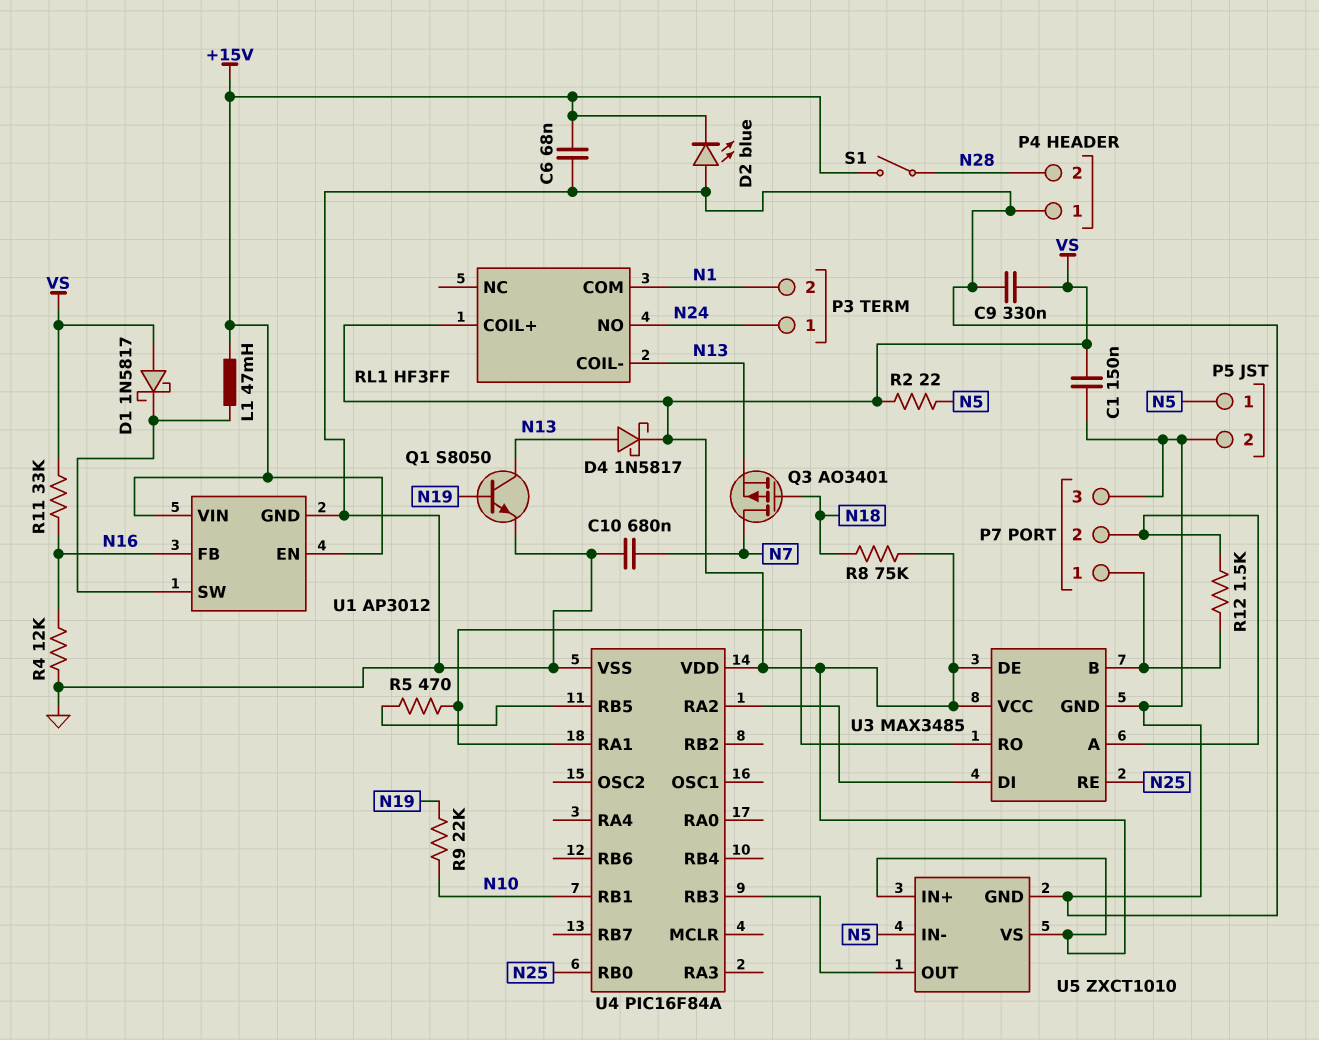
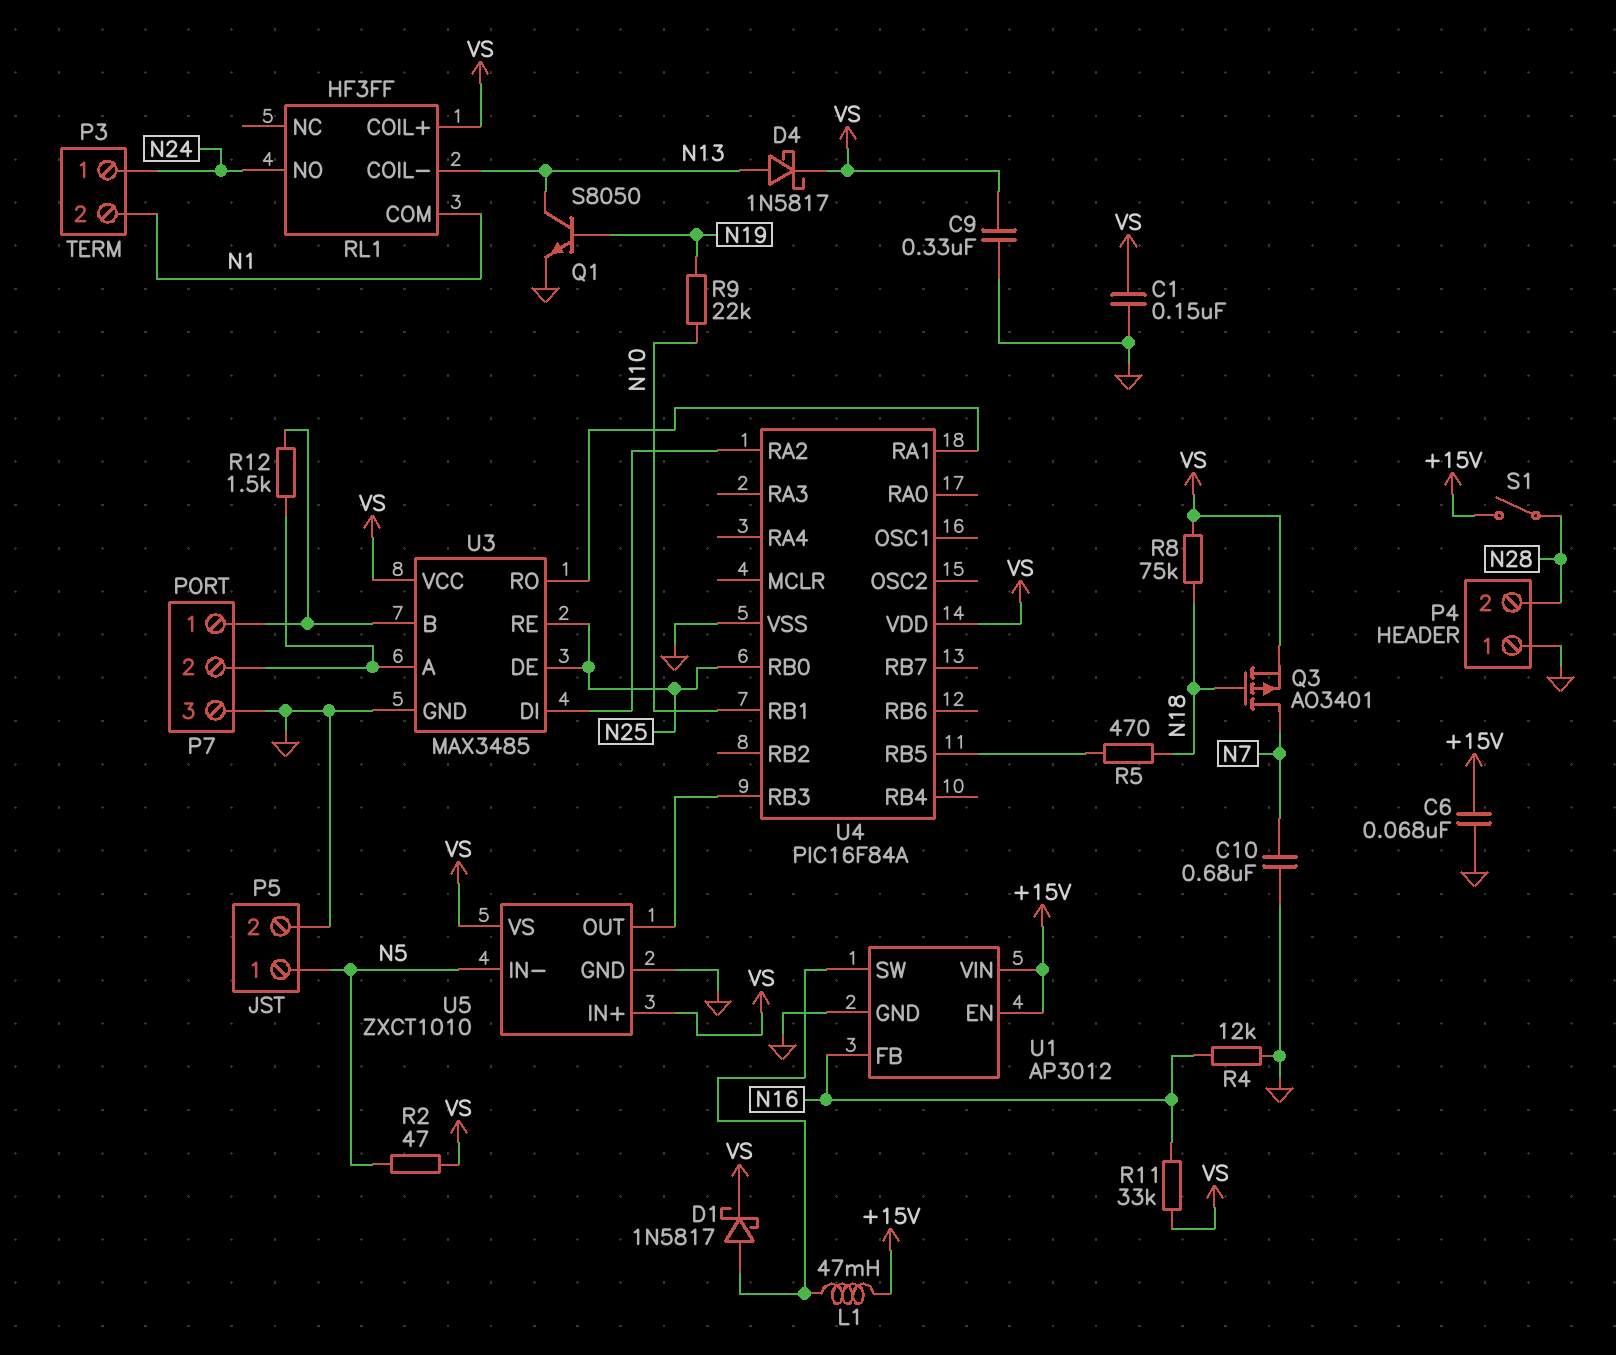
D1: schottky 1N5817 (A VS, K U1/SW) -> schottky 1N5817 (A U1/SW, K VS)
D2: LED blue (A GND, K +15V) -> none
Q3: PMOS AO3401 (G N18, D N7, S N13) -> PMOS AO3401 (G N18, D N7, S VS)
R2: 22 (N5, VS) -> 47 (N5, VS)
R5: 470 (U3/RO, U4/RB5) -> 470 (N18, U4/RB5)
U3 pin DE: VS -> N25

